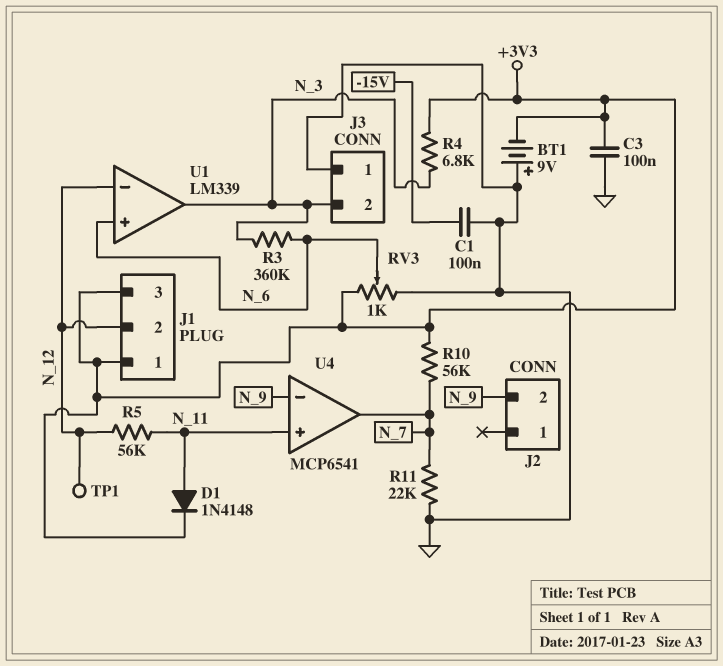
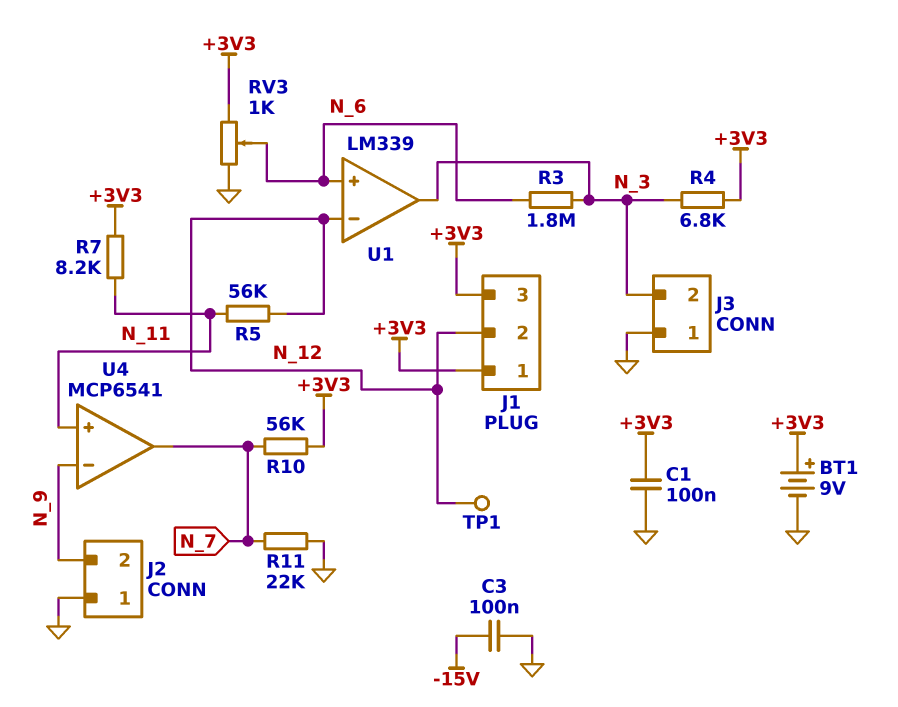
BT1: 9V (plus GND, minus +3V3) -> 9V (plus +3V3, minus GND)
C1: 100nF (-15V, GND) -> 100nF (+3V3, GND)
C3: 100nF (+3V3, GND) -> 100nF (-15V, GND)
D1: diode 1N4148 (A N_11, K +3V3) -> none
J2 pin 1: none -> GND
R3: 360k (N_3, N_6) -> 1.8M (N_3, N_6)
R7: none -> 8.2k (+3V3, N_11)

